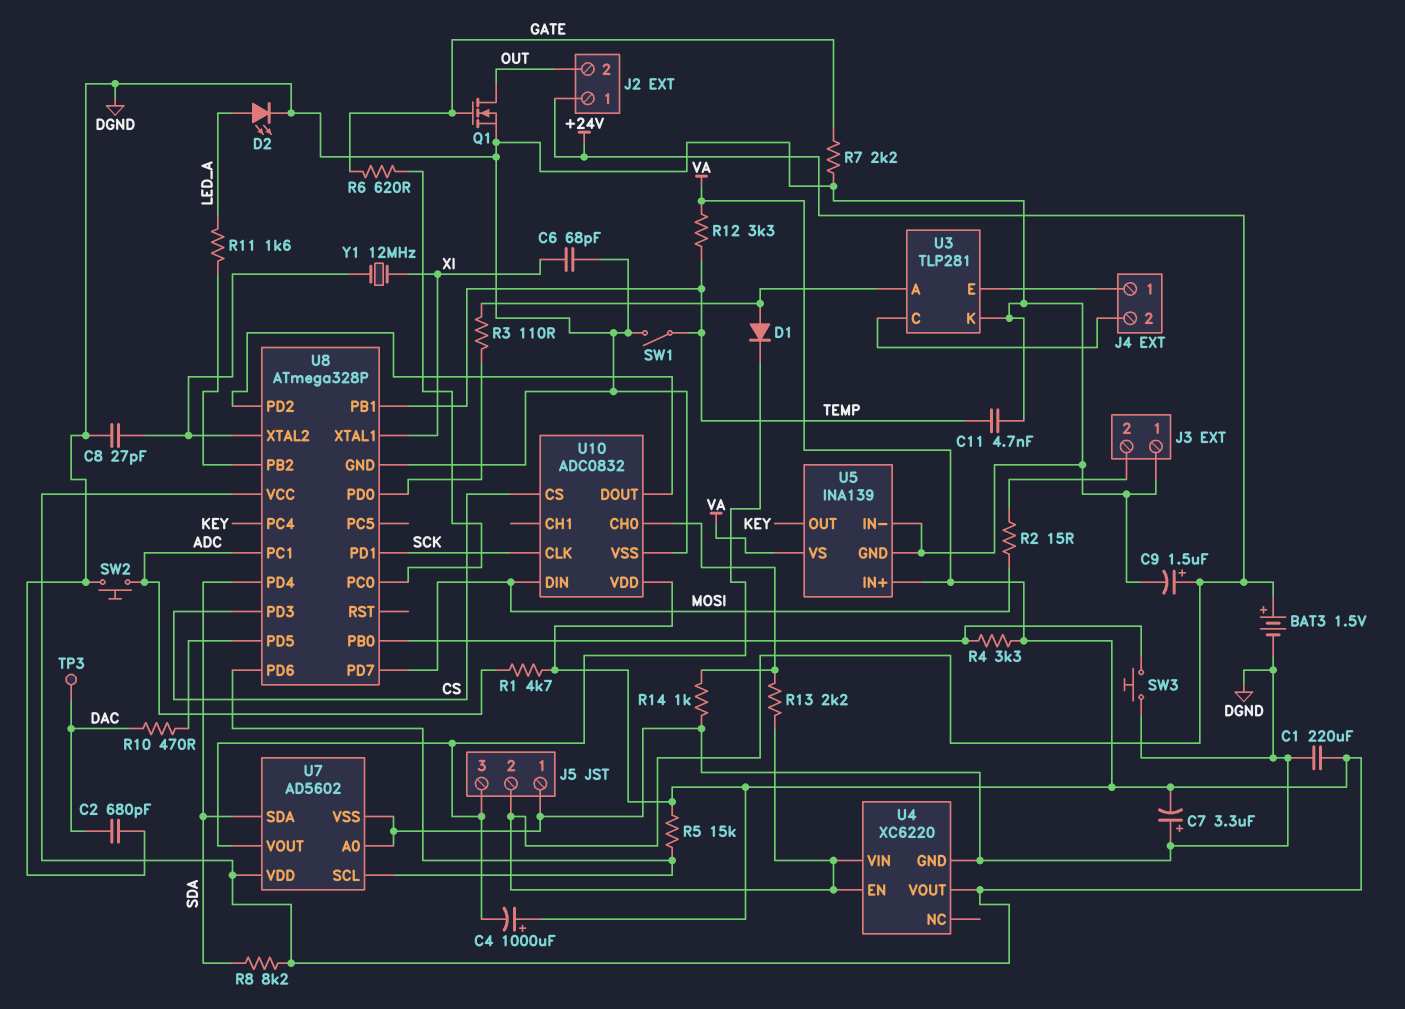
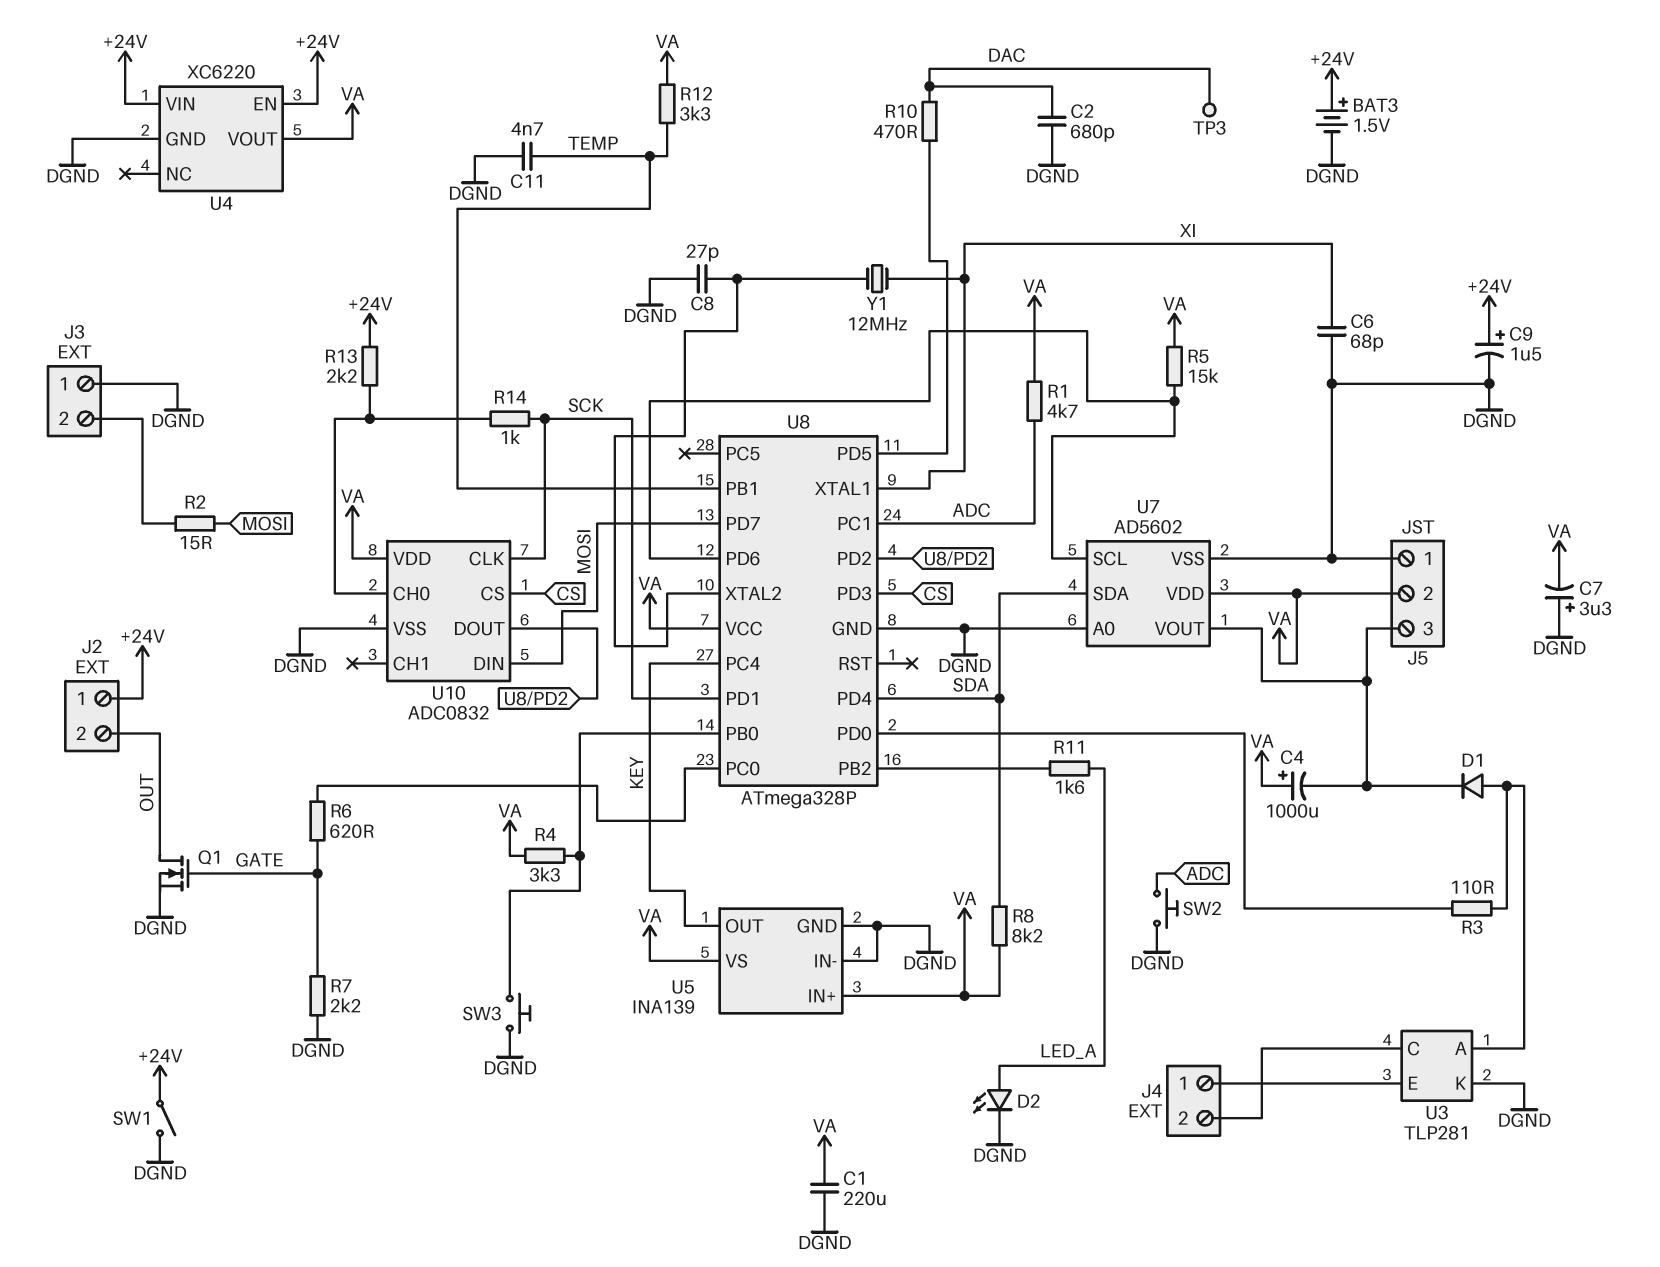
J5 pin 2: +24V -> VA
R14: 1k (DGND, U10/CH0) -> 1k (SCK, U10/CH0)
SW1: switch (DGND, TEMP) -> switch (+24V, DGND)

